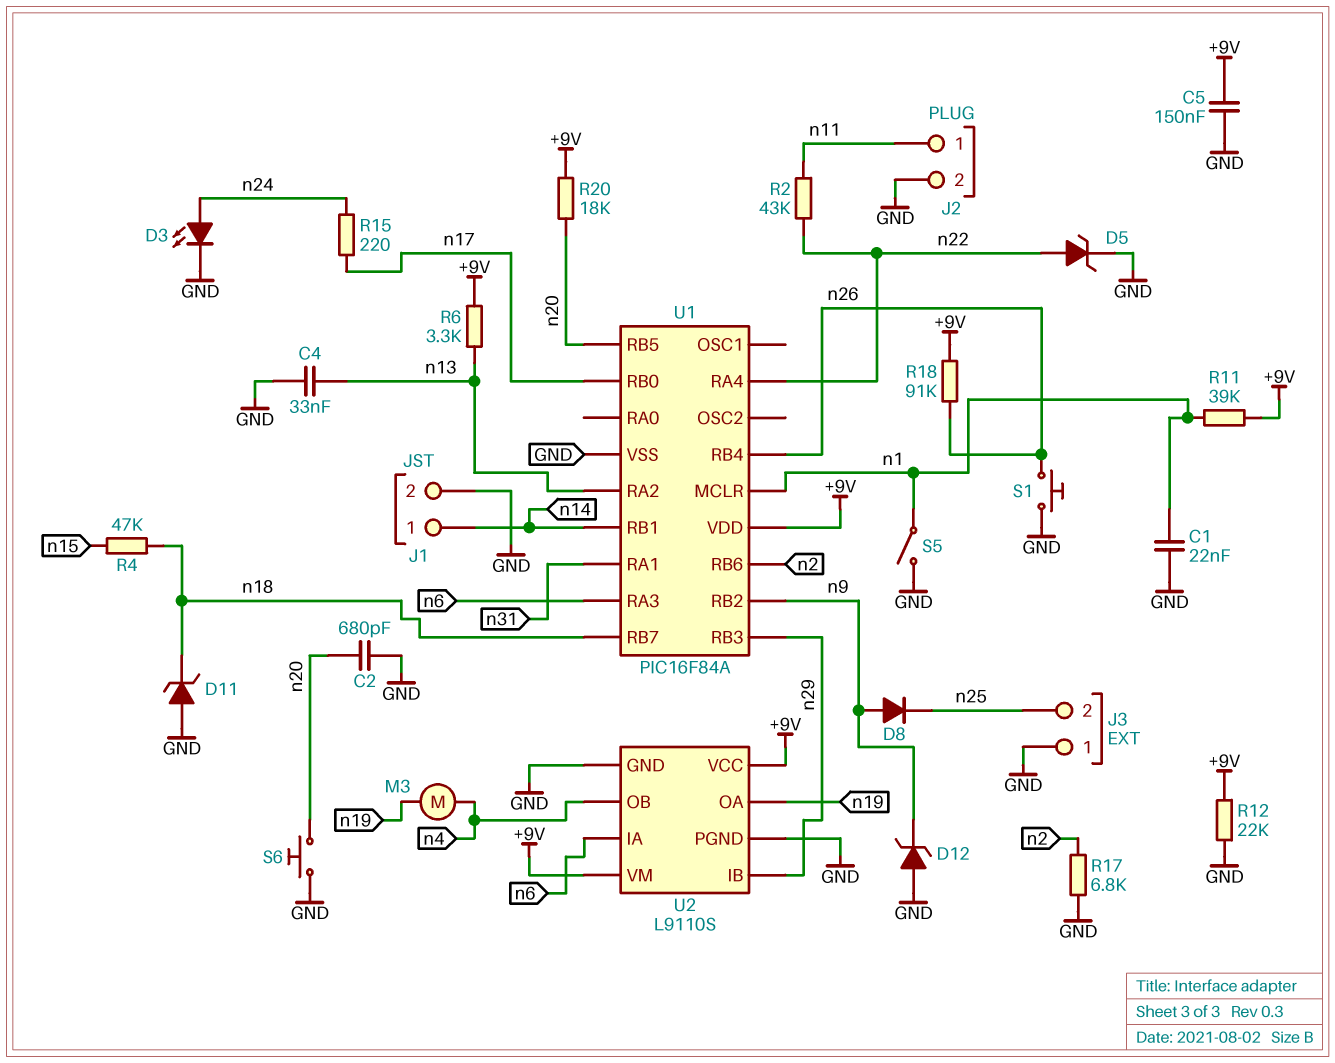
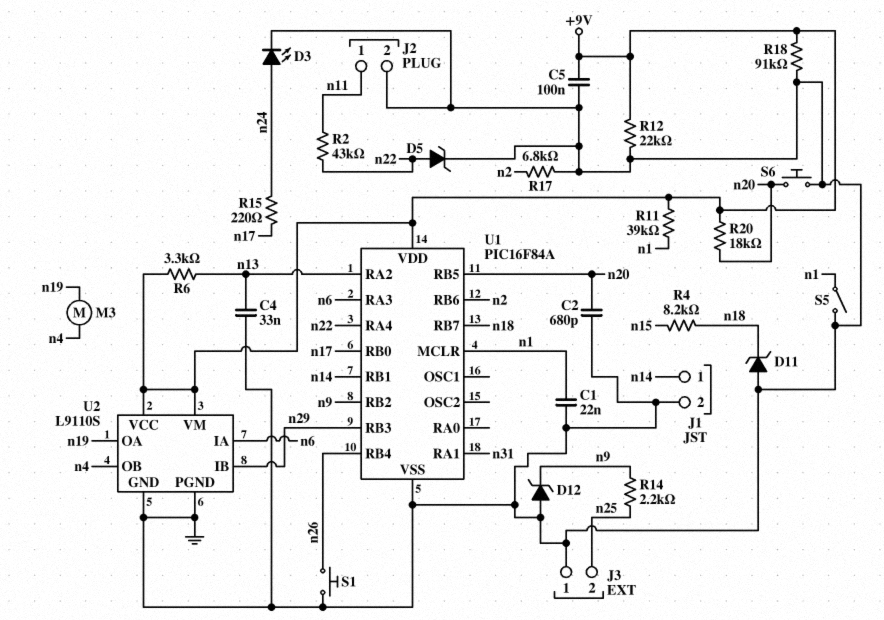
C5: 150nF (+9V, GND) -> 100nF (+9V, GND)
D8: diode (A n9, K n25) -> none
R4: 47k (n15, n18) -> 8.2k (n15, n18)
R14: none -> 2.2k (n9, n25)
R18: 91k (+9V, n26) -> 91k (+9V, GND)

